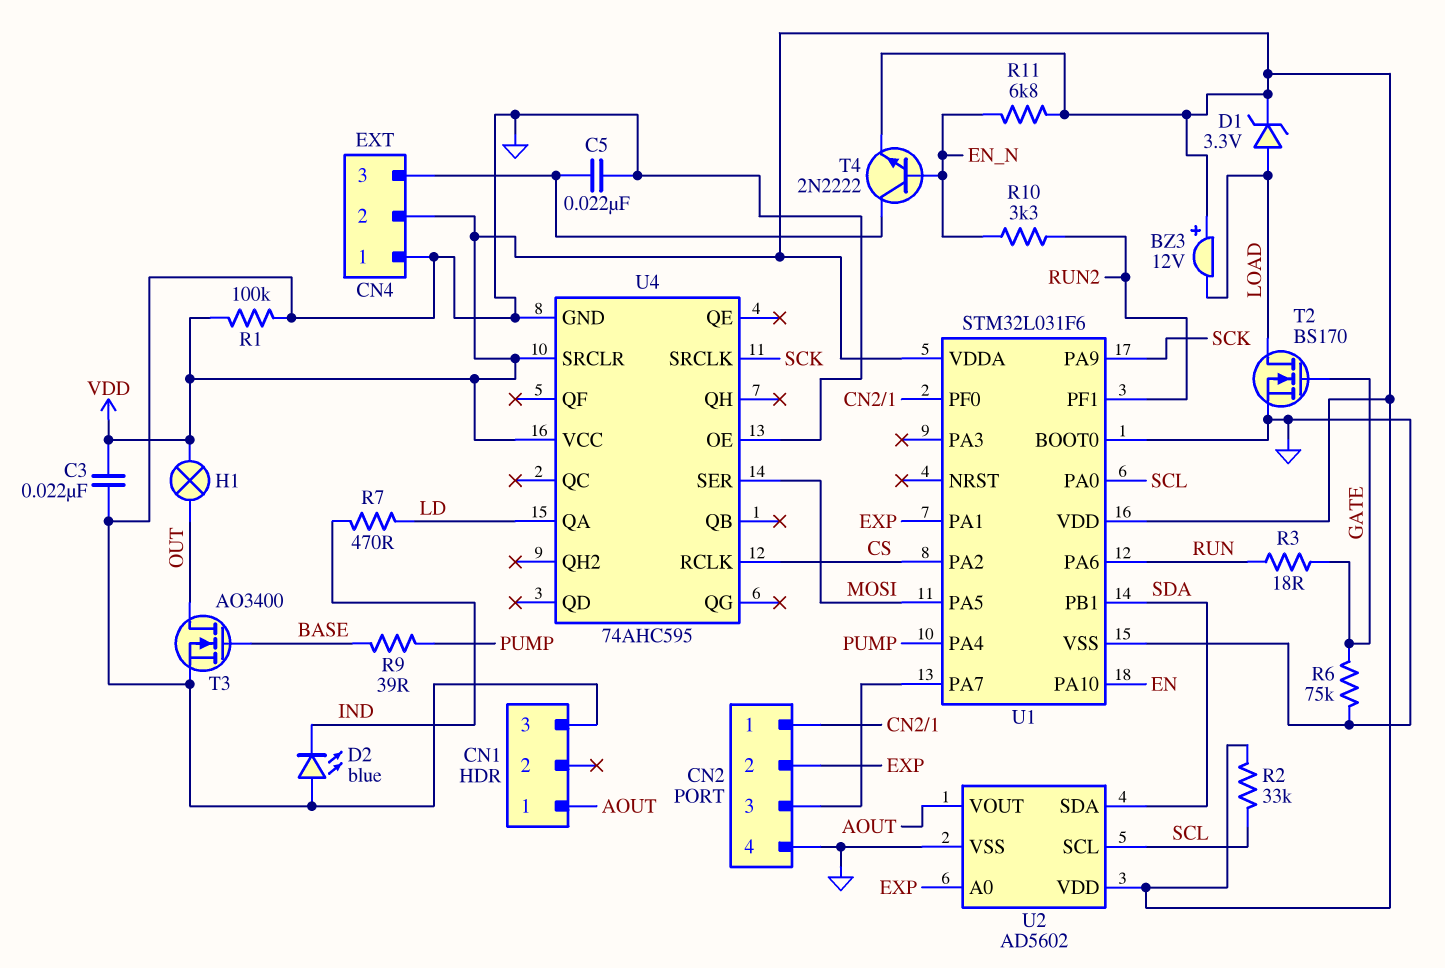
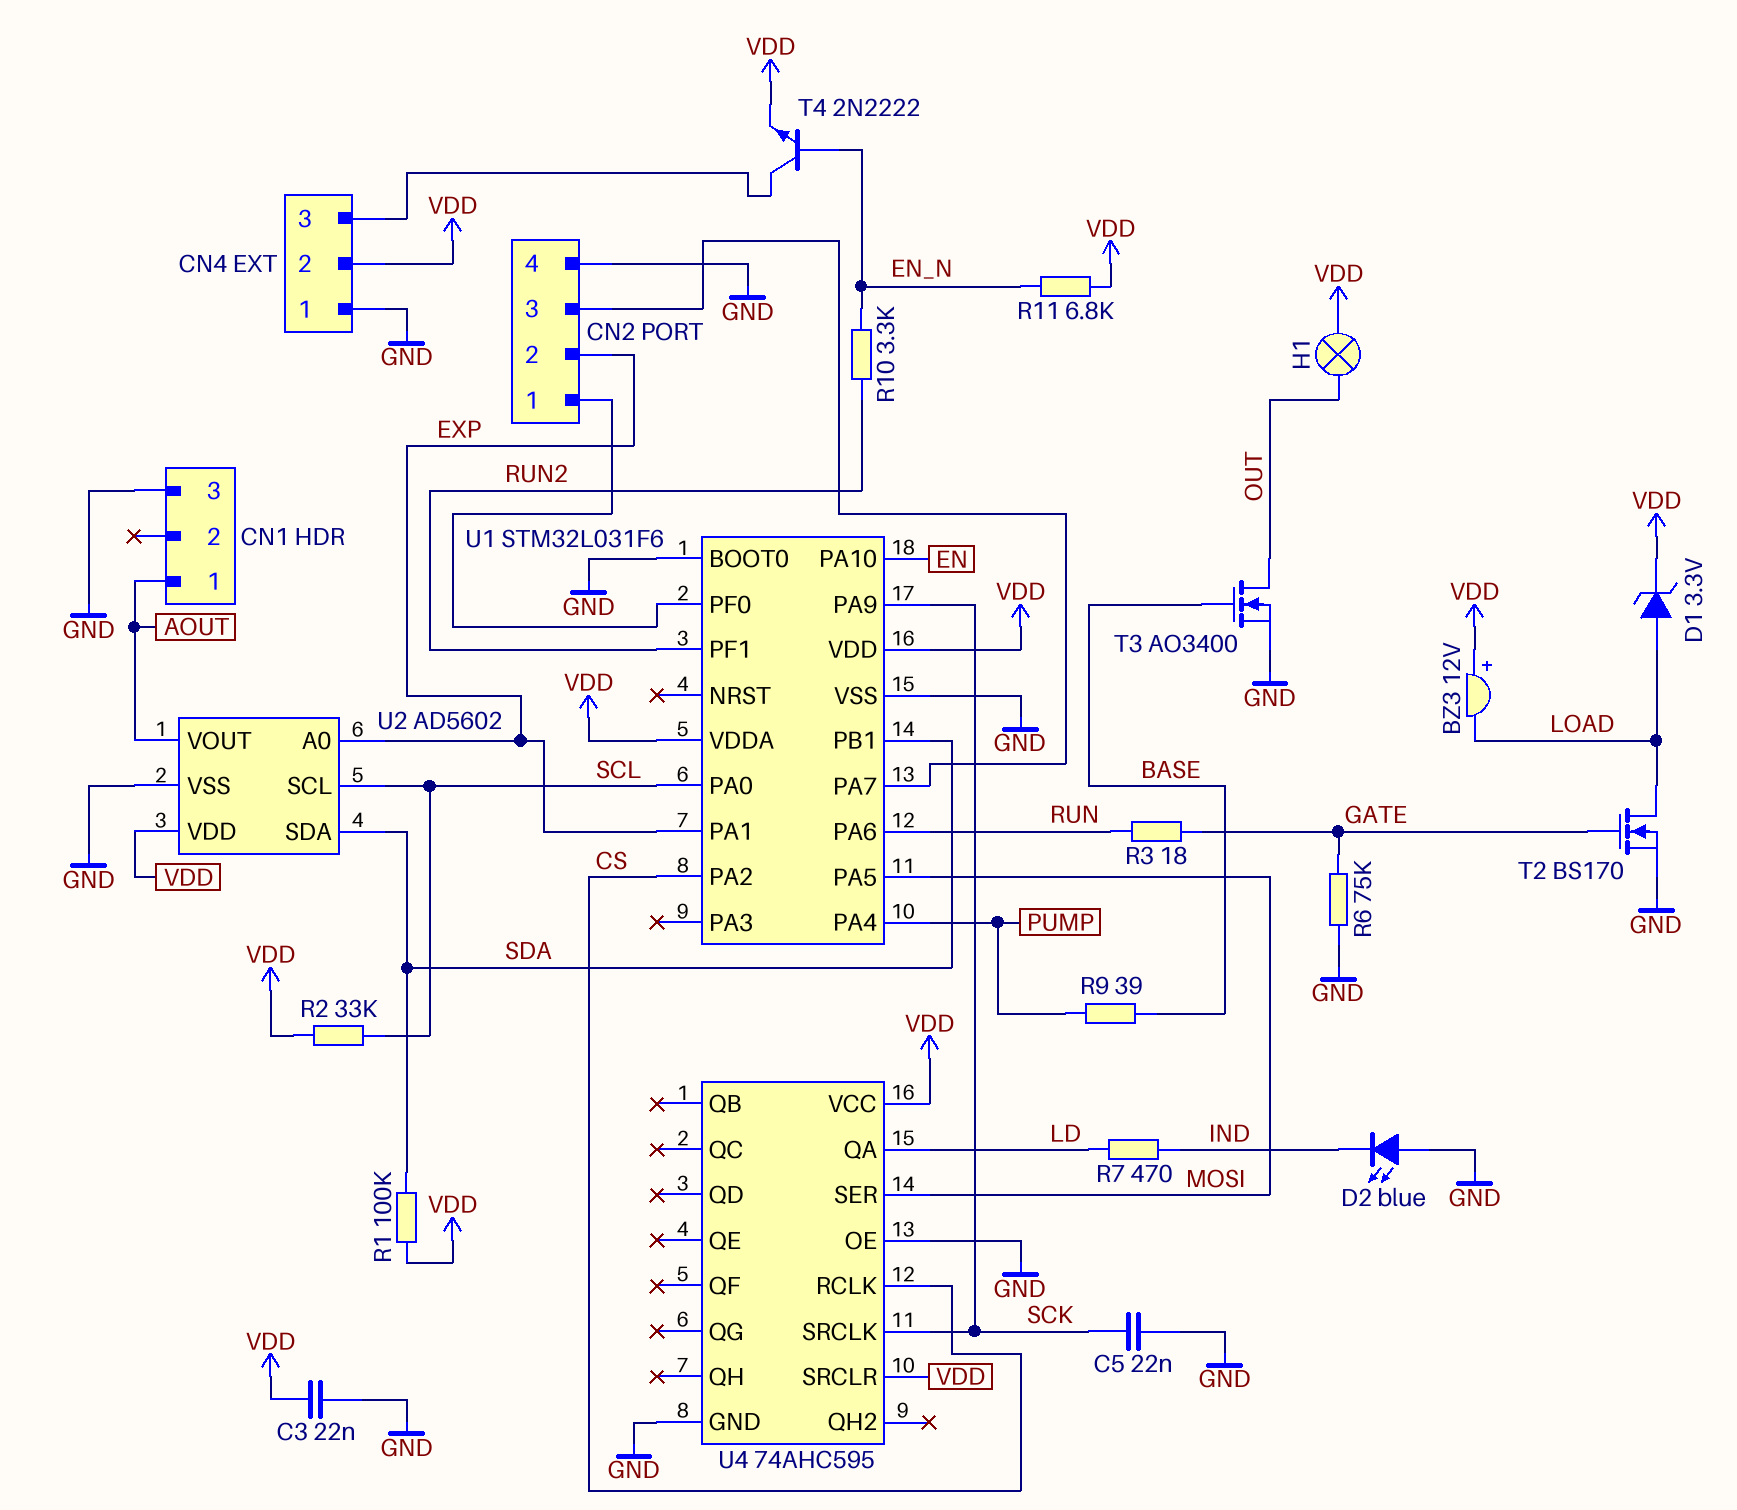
C5: 22nF (CN4/3, GND) -> 22nF (GND, SCK)
R1: 100k (GND, VDD) -> 100k (SDA, VDD)

